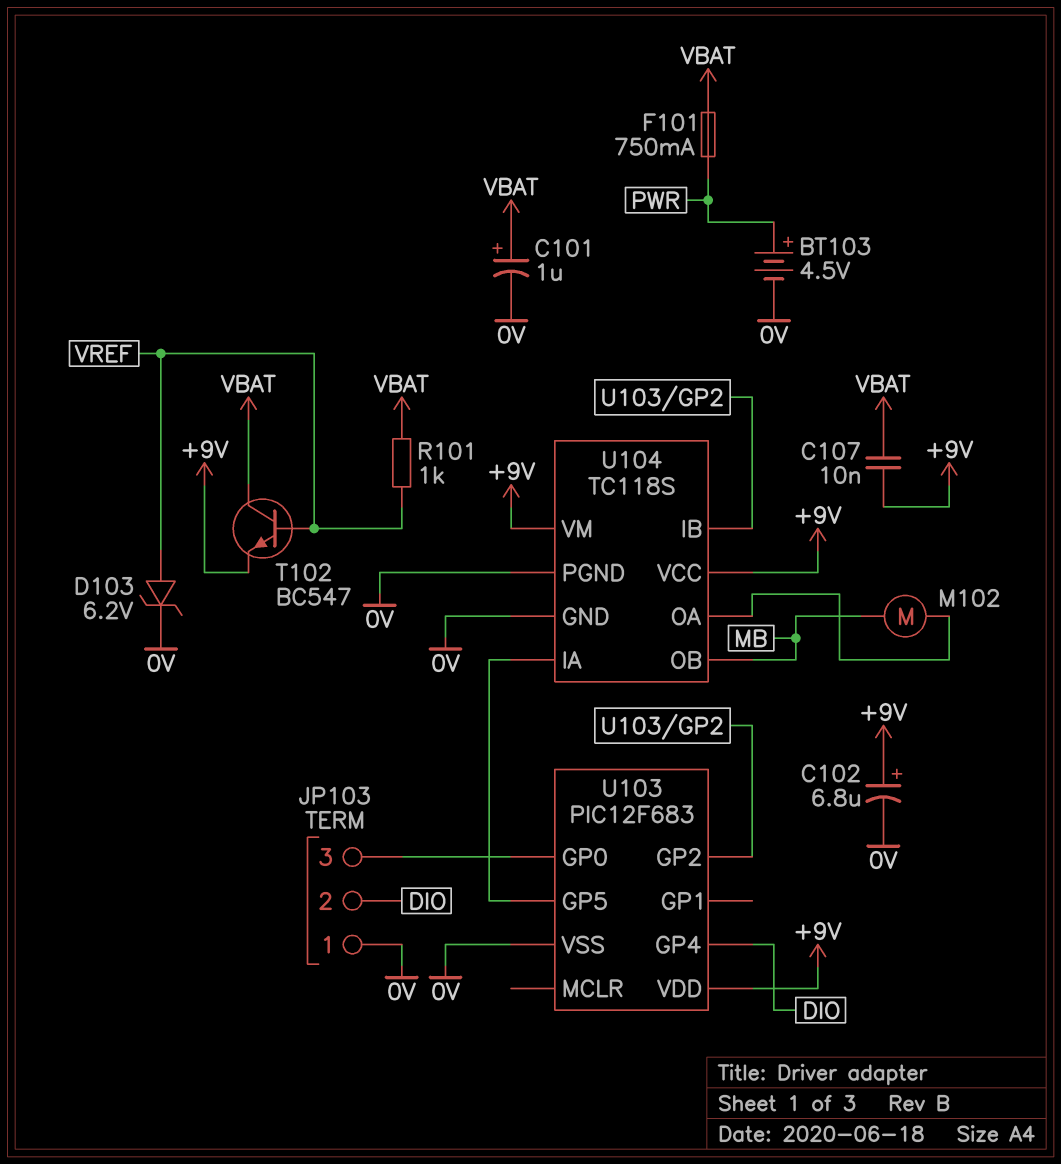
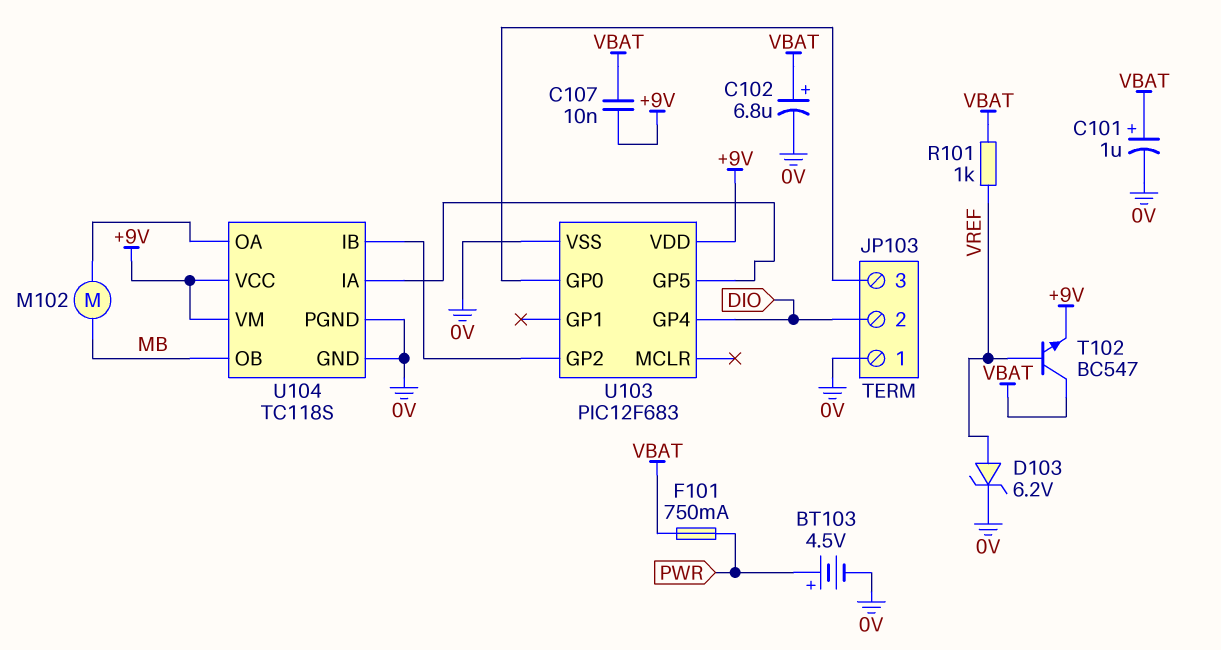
C102: 6.8uF (plus +9V, minus 0V) -> 6.8uF (plus VBAT, minus 0V)

